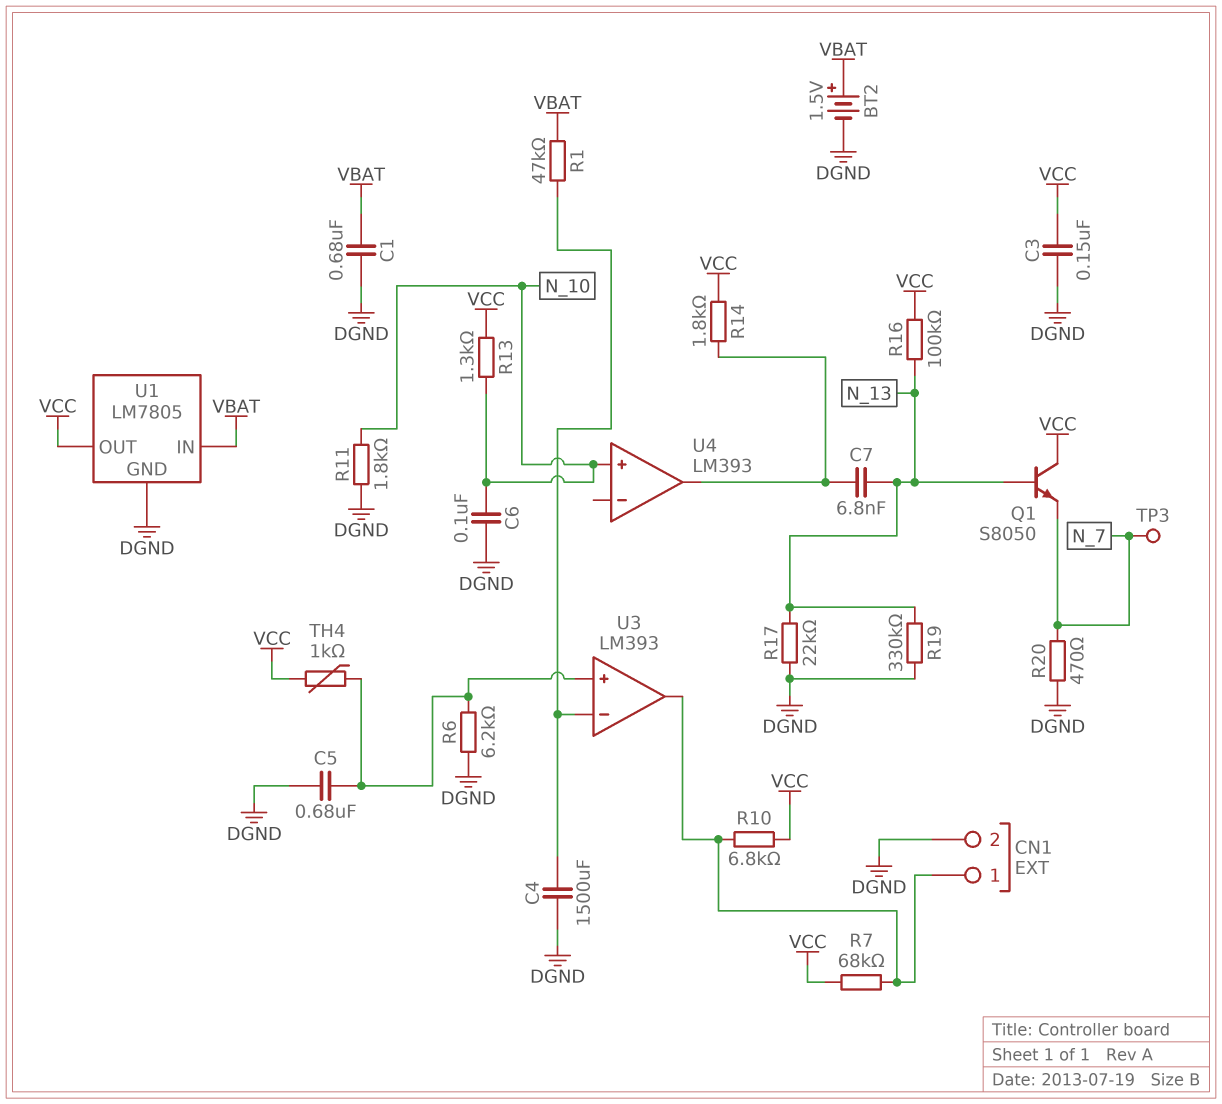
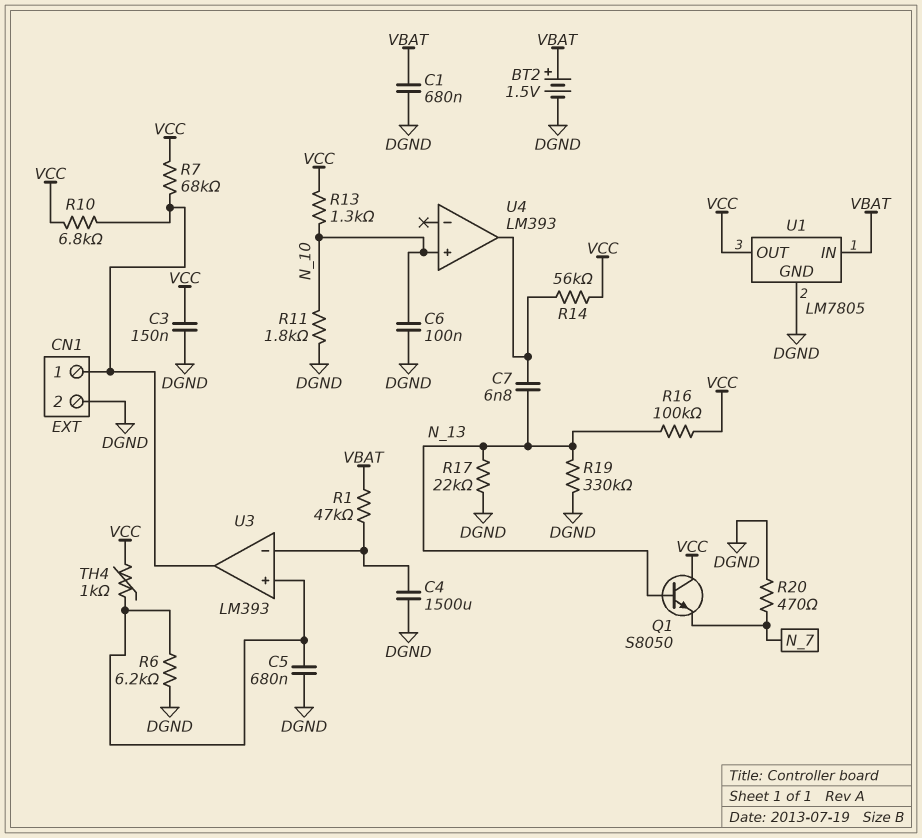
R14: 1.8k (U4/out, VCC) -> 56k (U4/out, VCC)
TP3: test point (N_7) -> none

